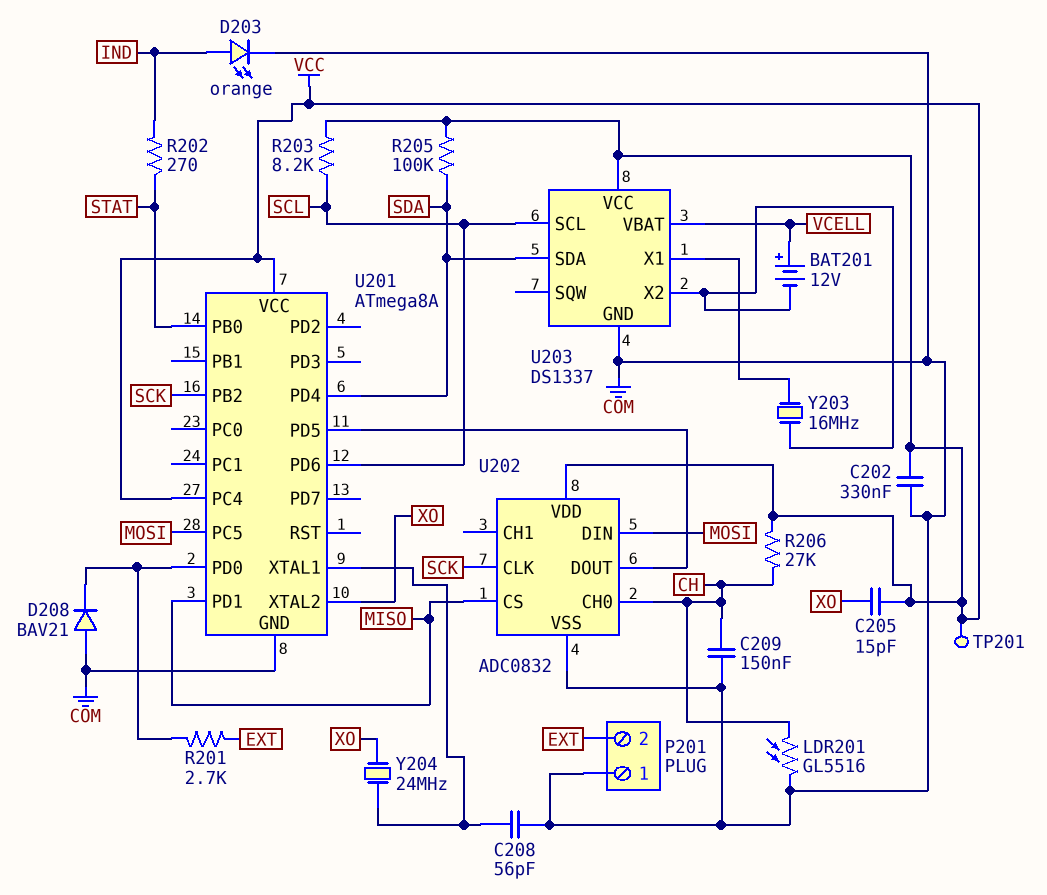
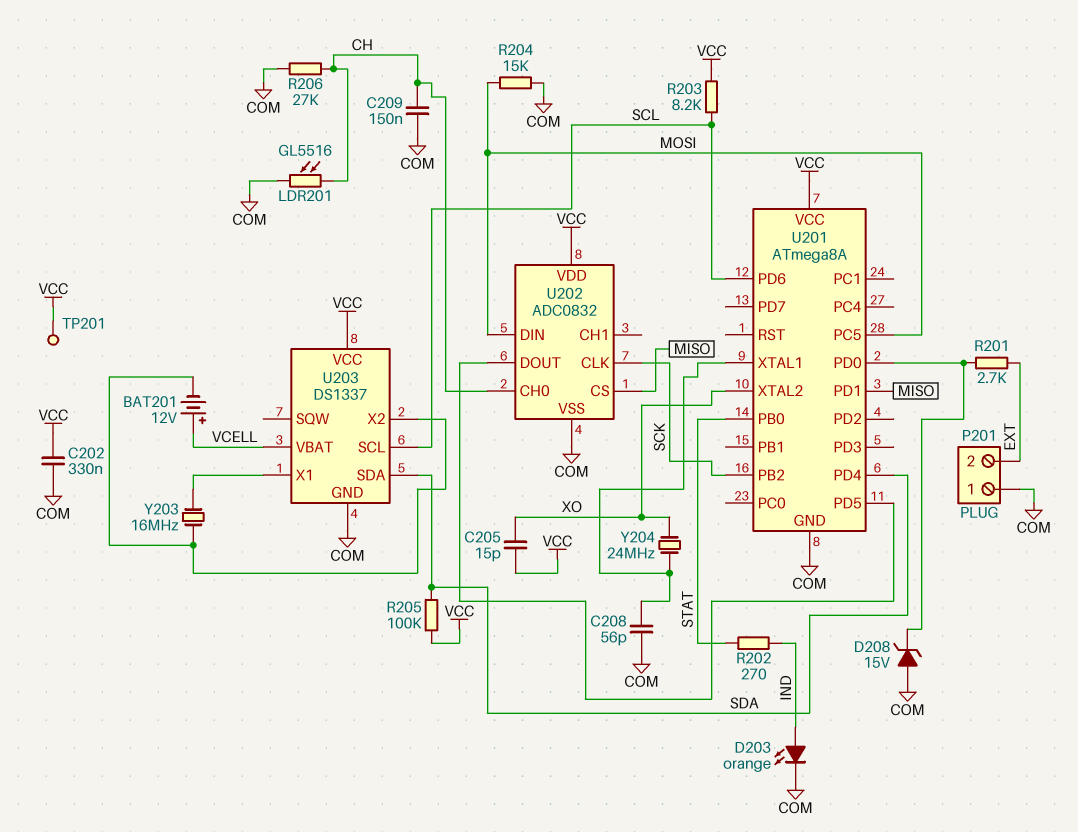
D208: diode BAV21 (A COM, K U201/PD0) -> zener 15V (A COM, K U201/PD0)
R204: none -> 15k (COM, MOSI)
R206: 27k (CH, VCC) -> 27k (CH, COM)
U201 pin PC4: VCC -> none

